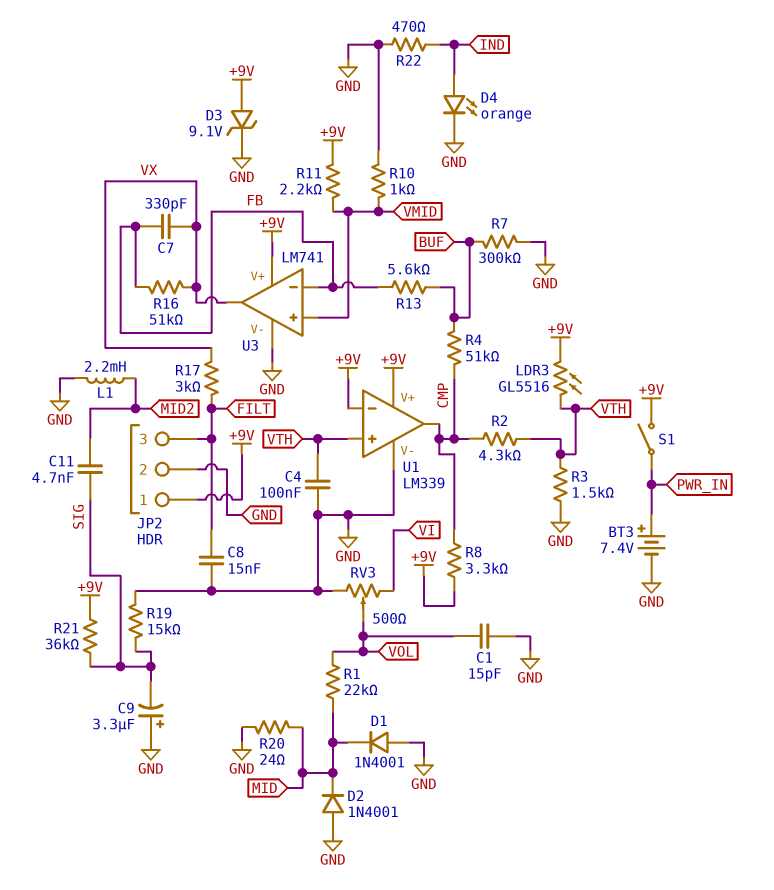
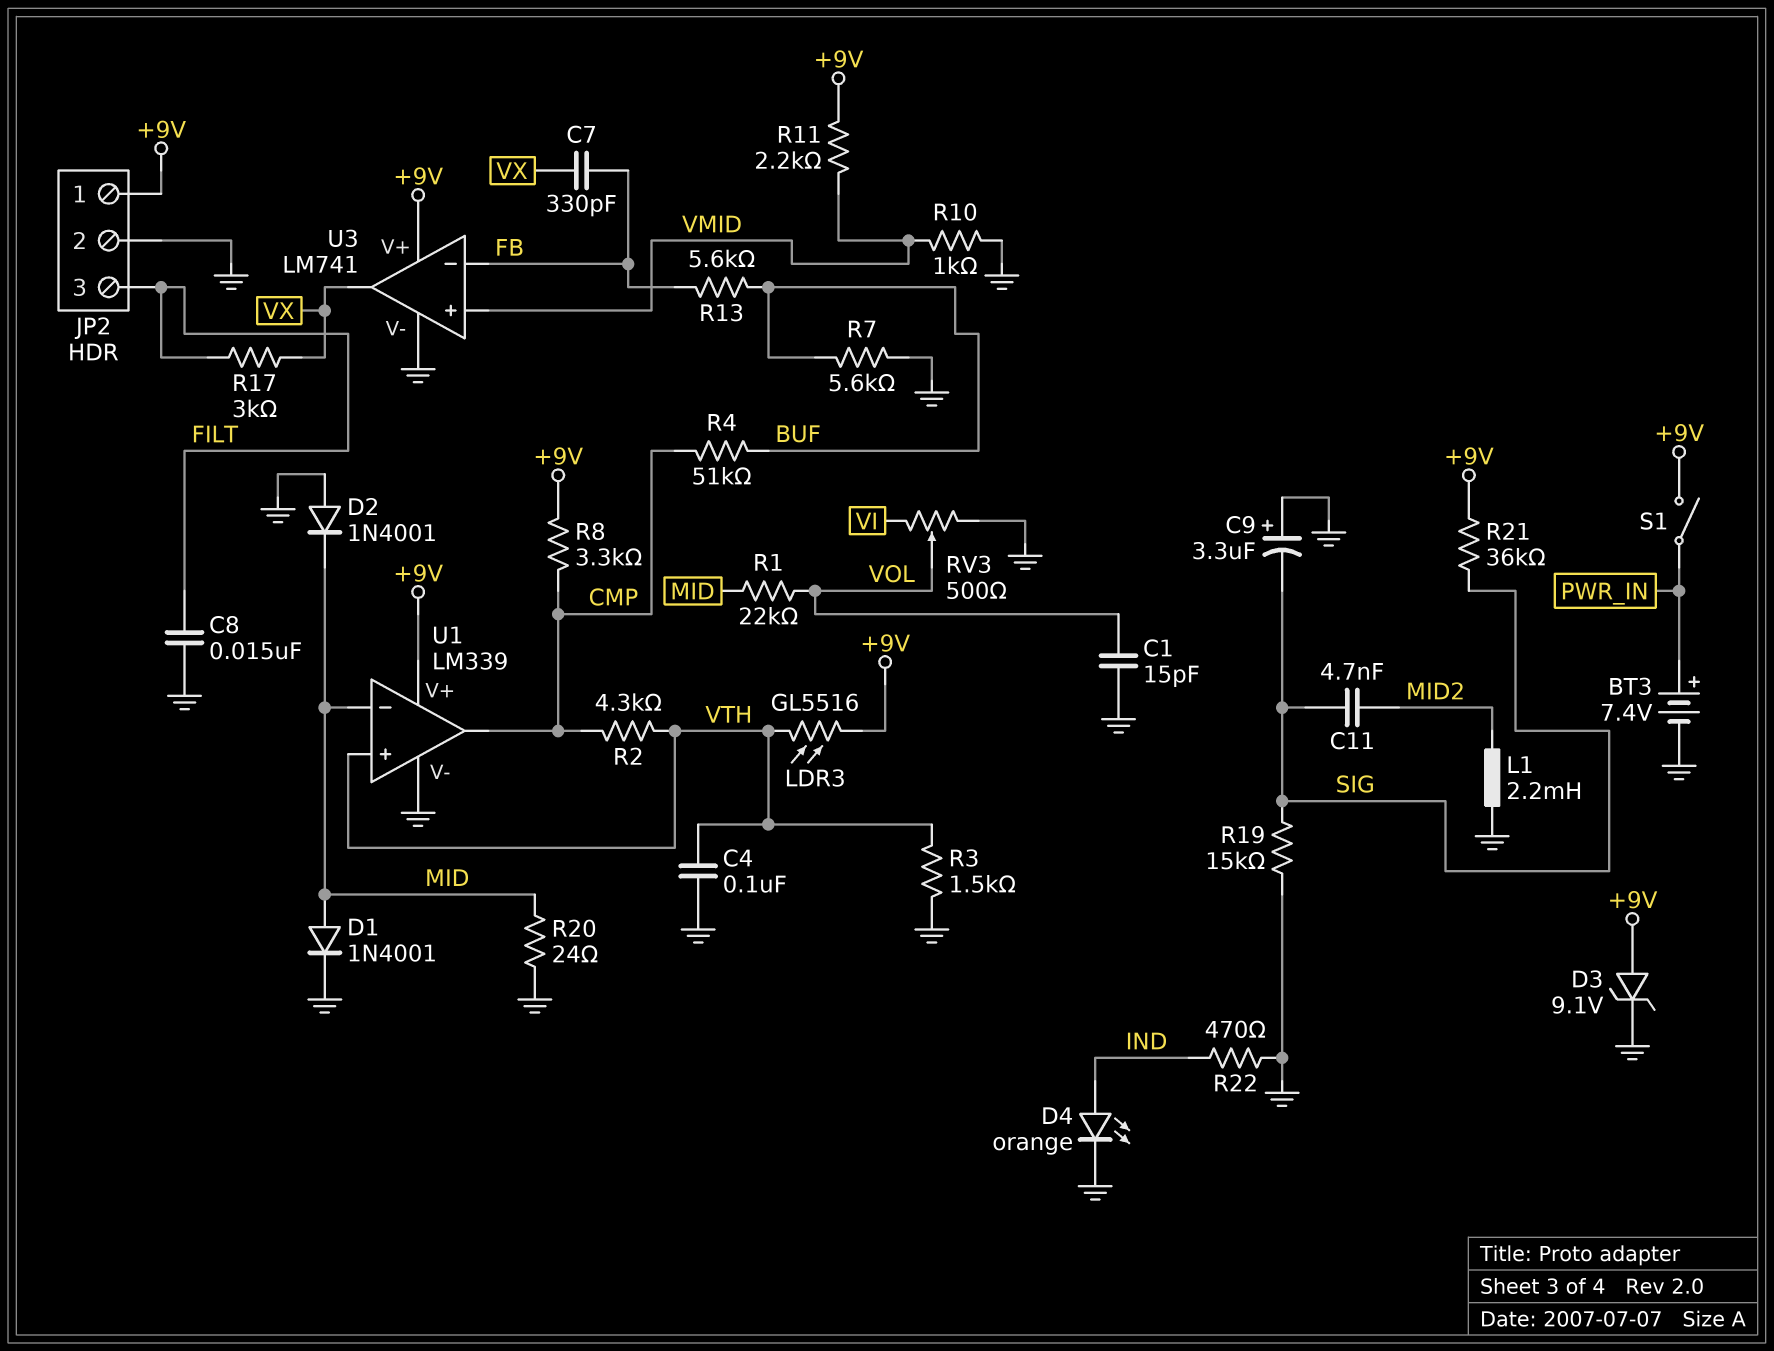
D1: diode 1N4001 (A GND, K MID) -> diode 1N4001 (A MID, K GND)
R7: 300k (BUF, GND) -> 5.6k (BUF, GND)
R16: 51k (FB, VX) -> none
U1 pin in-: +9V -> MID

